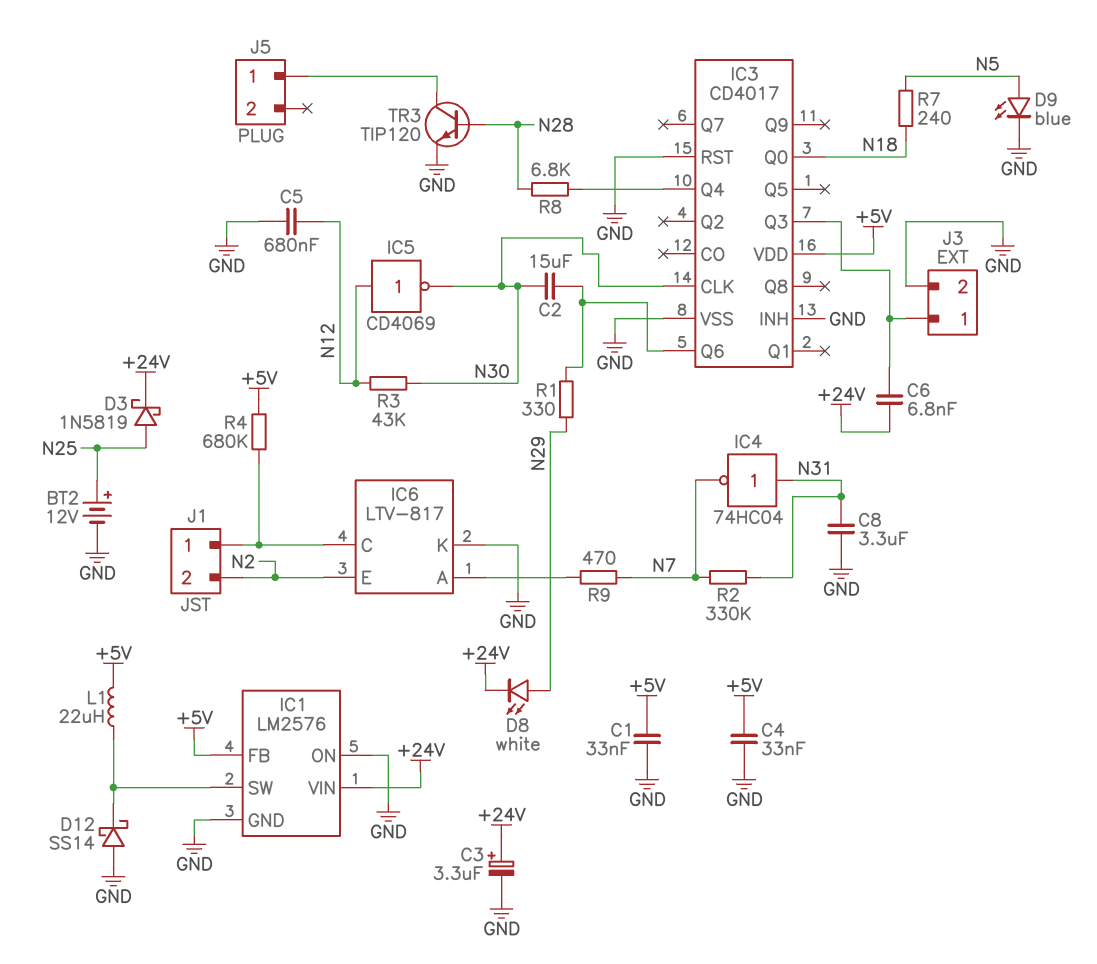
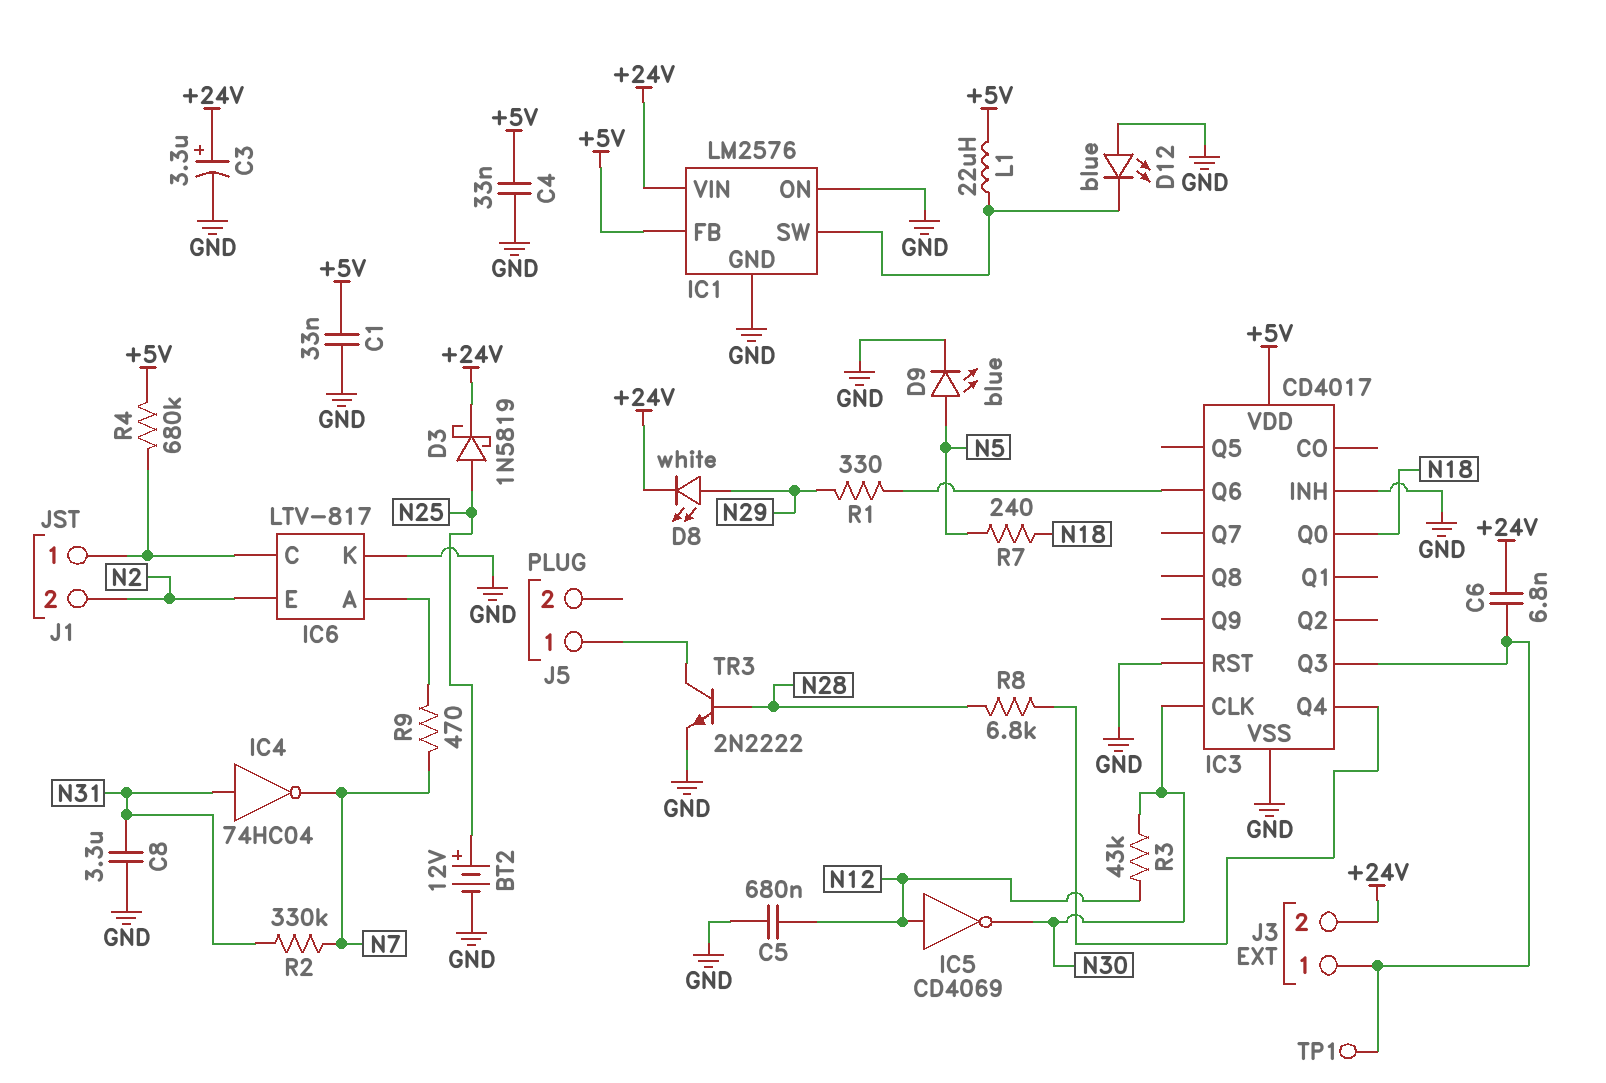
C2: 15uF (IC3/Q6, N30) -> none
D12: schottky SS14 (A GND, K IC1/SW) -> LED blue (A GND, K IC1/SW)
J3 pin 2: GND -> +24V
TP1: none -> test point (IC3/Q3)
TR3: NPN TIP120 (B N28, C J5/1, E GND) -> NPN 2N2222 (B N28, C J5/1, E GND)

